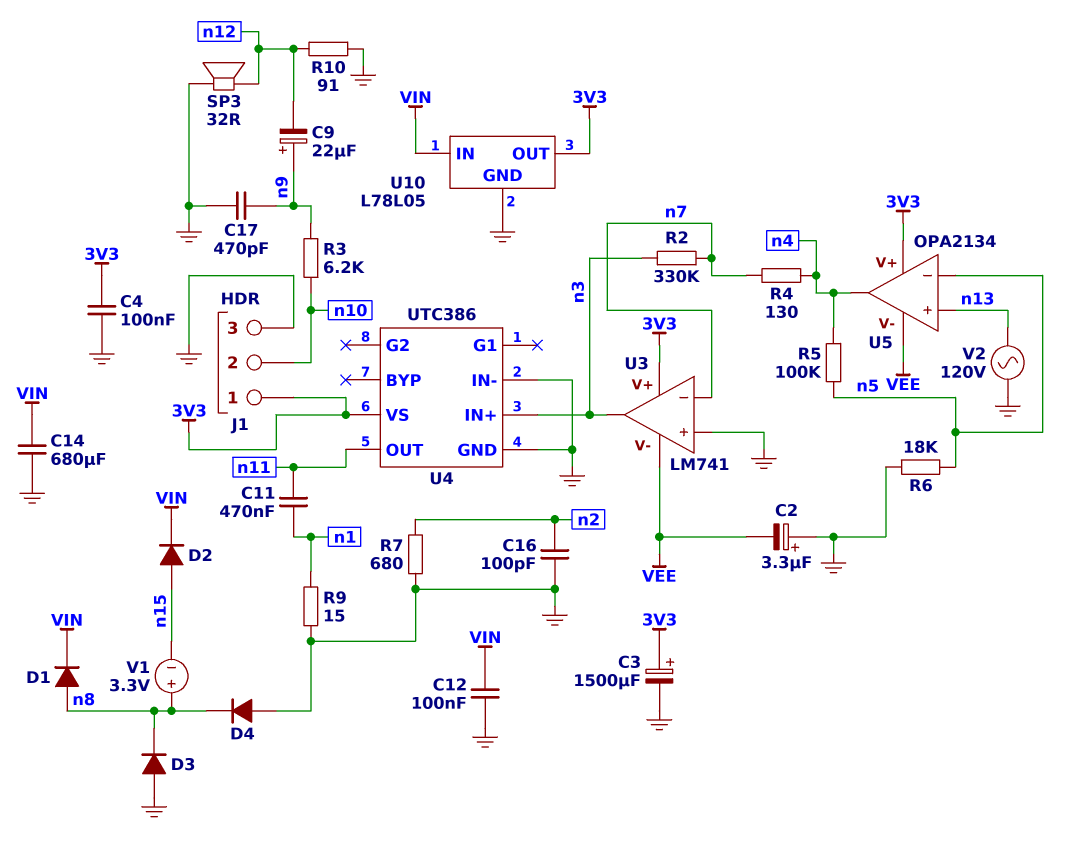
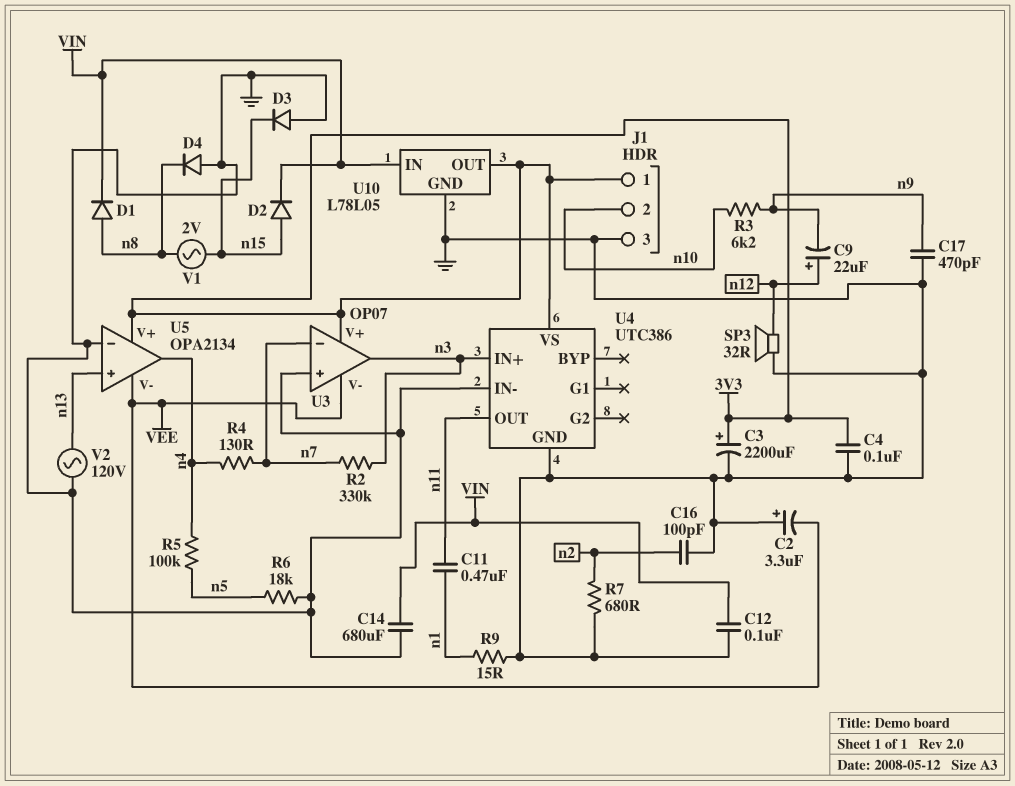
C3: 1500uF (plus 3V3, minus GND) -> 2200uF (plus 3V3, minus GND)
C9: 22uF (plus n9, minus n12) -> 22uF (plus n12, minus n9)
D3: diode (A GND, K n8) -> diode (A GND, K n15)
R10: 91 (GND, n12) -> none
U3: LM741 -> OP07
U5 pin in-: n5 -> GND
V1: 3.3V (plus n8, minus n15) -> AC 2V (n8, n15)

